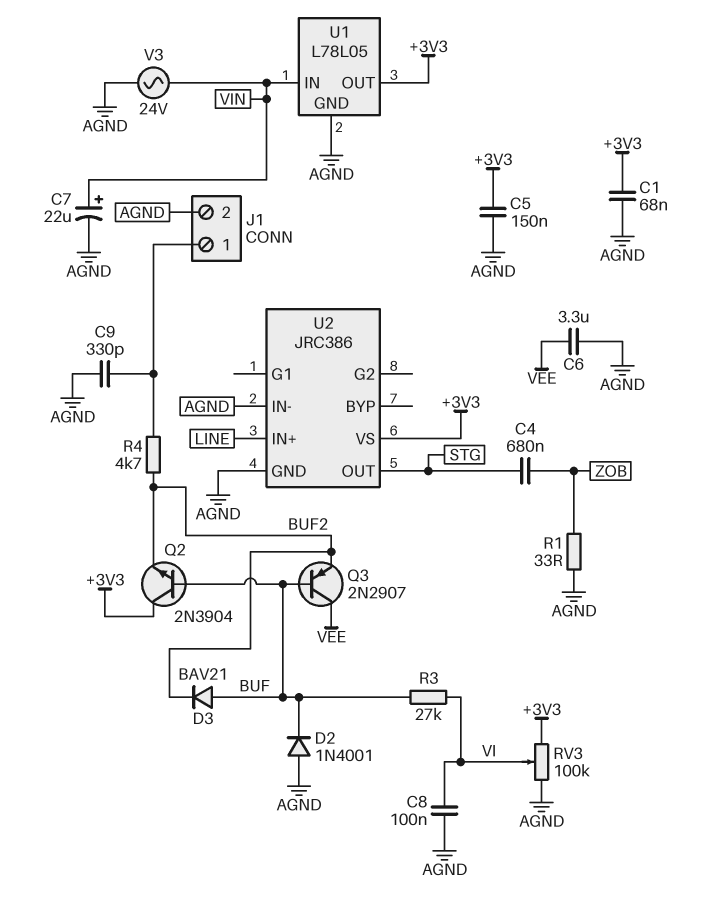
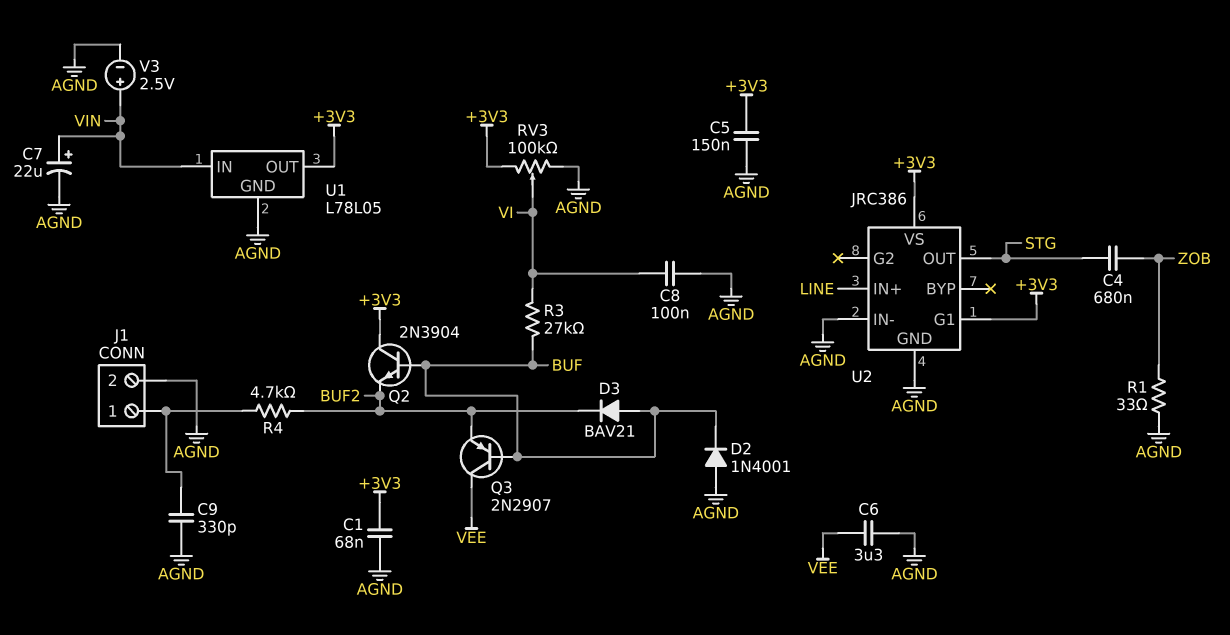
U2 pin G1: none -> +3V3
V3: AC 24V (AGND, VIN) -> 2.5V (plus VIN, minus AGND)

